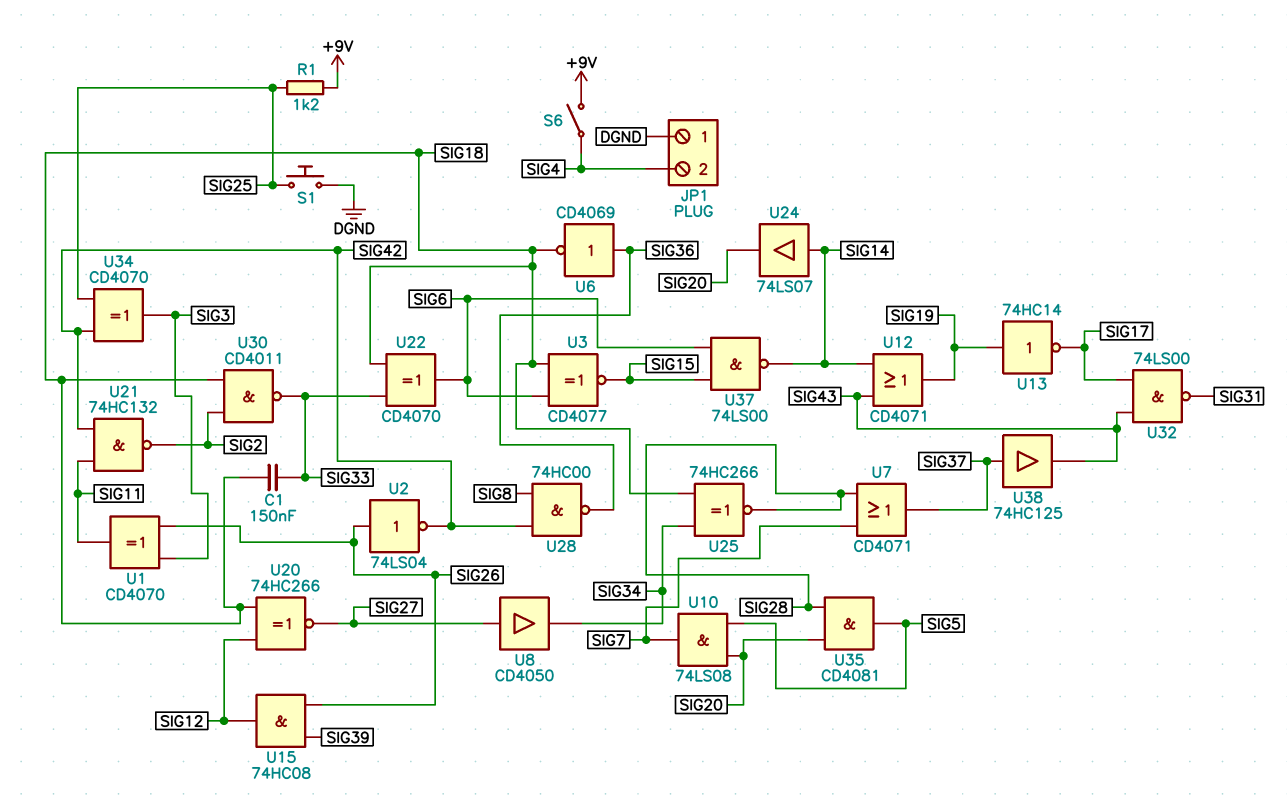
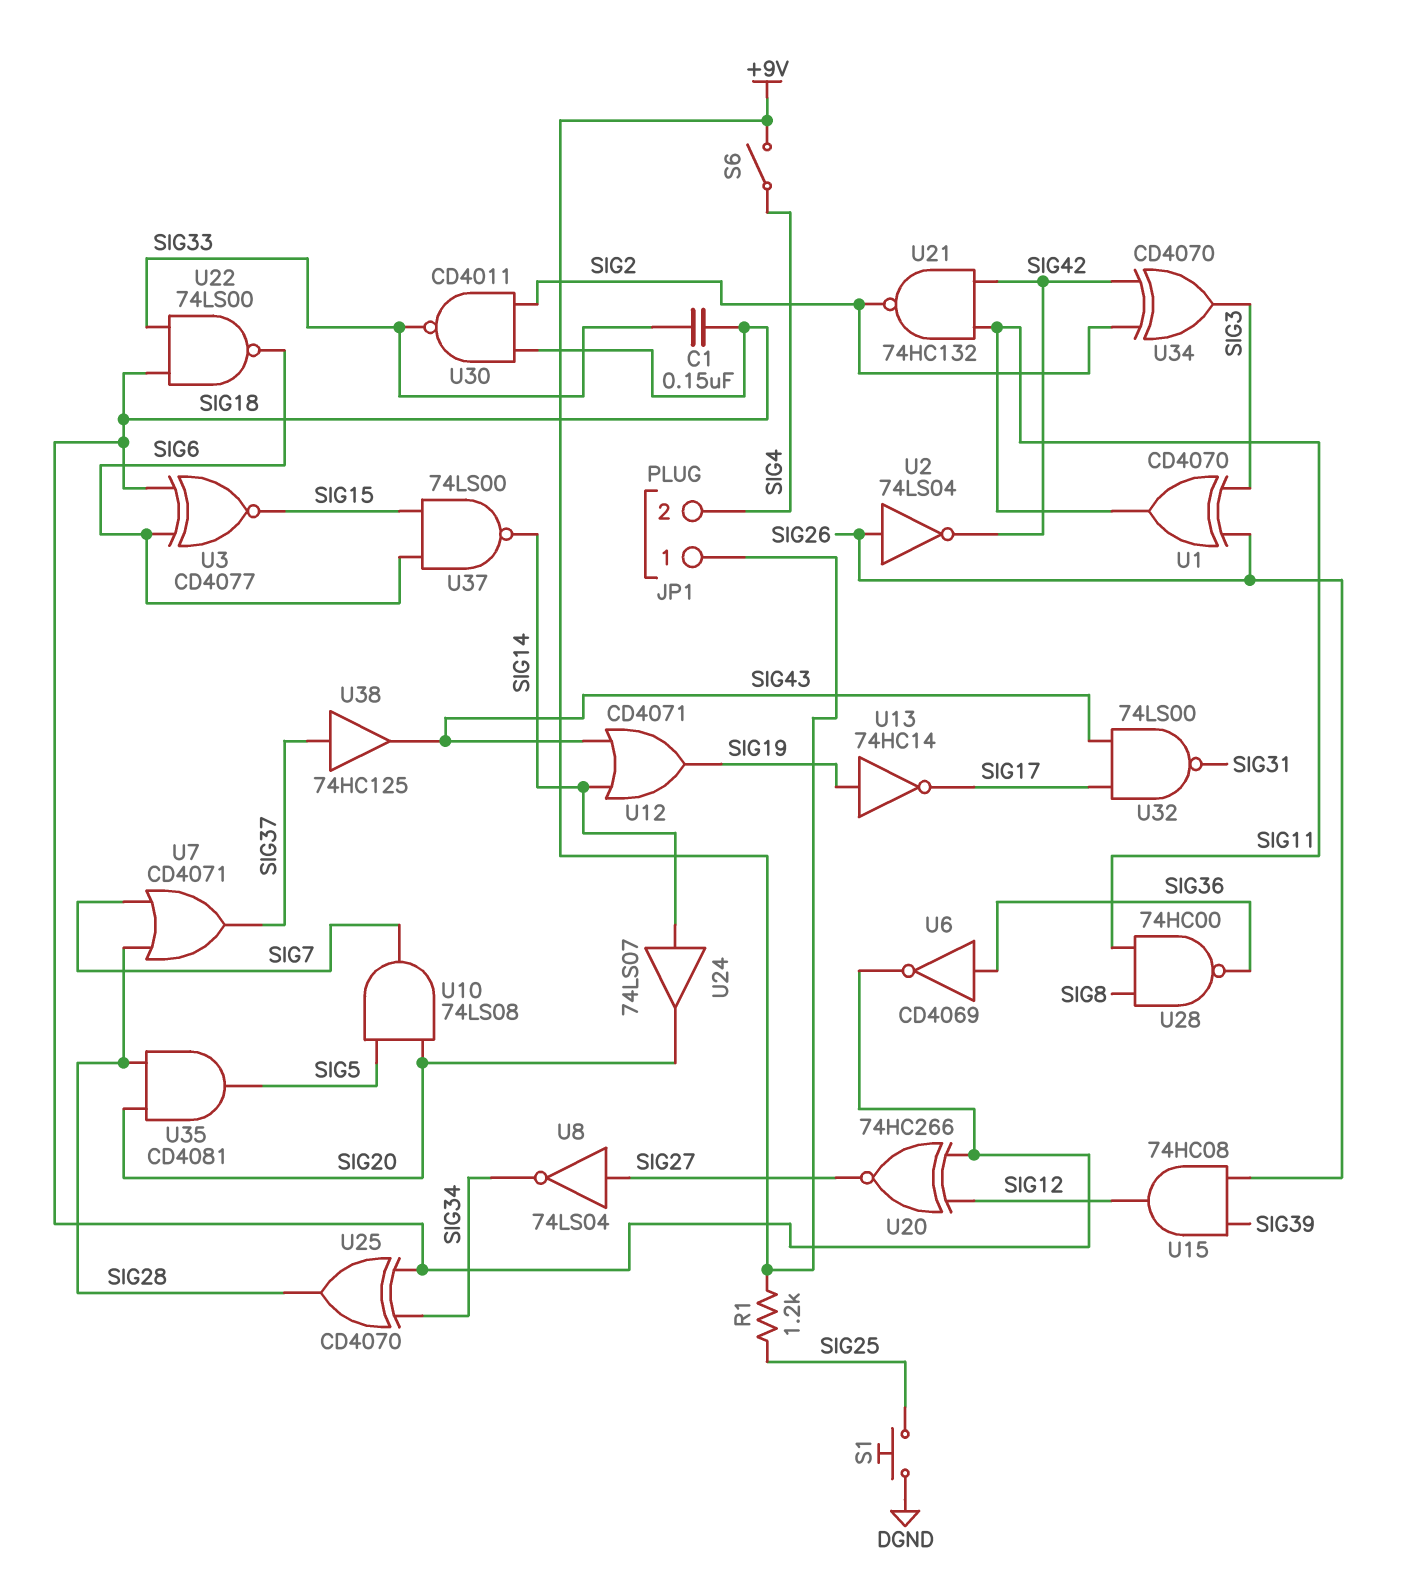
JP1 pin 1: DGND -> +9V
U8: buffer CD4050 (in SIG27, out SIG34) -> NOT 74LS04 (in SIG27, out SIG34)
U22: XOR CD4070 (in SIG18, in SIG33, out SIG6) -> NAND 74LS00 (in SIG18, in SIG33, out SIG6)
U25: XNOR 74HC266 (in SIG18, in SIG34, out SIG28) -> XOR CD4070 (in SIG18, in SIG34, out SIG28)
U28: NAND 74HC00 (in SIG8, in SIG42, out SIG36) -> NAND 74HC00 (in SIG8, in SIG11, out SIG36)
U34: XOR CD4070 (in SIG25, in SIG42, out SIG3) -> XOR CD4070 (in SIG2, in SIG42, out SIG3)

